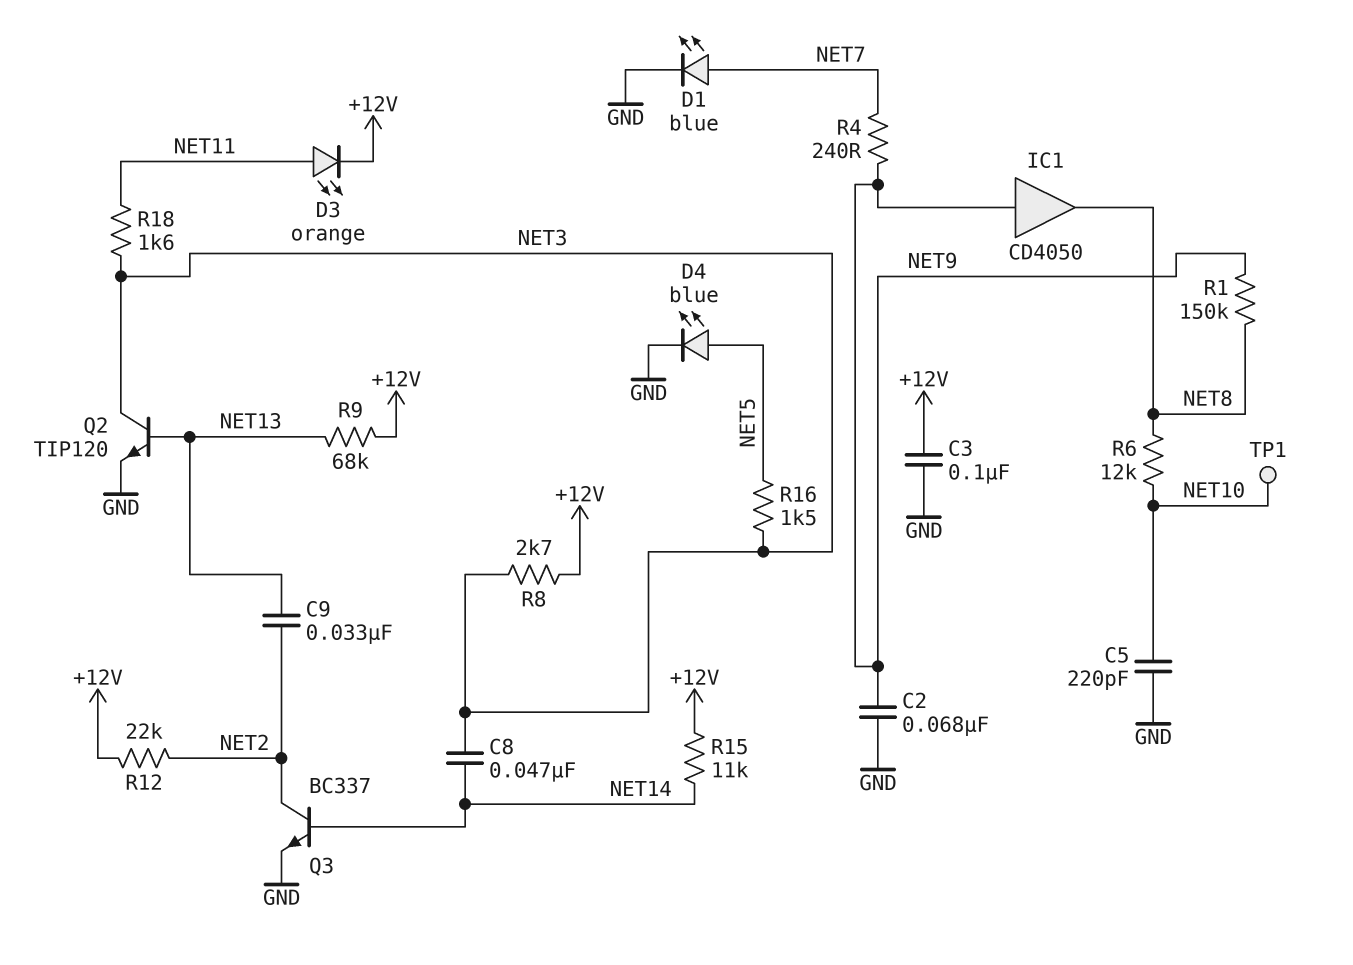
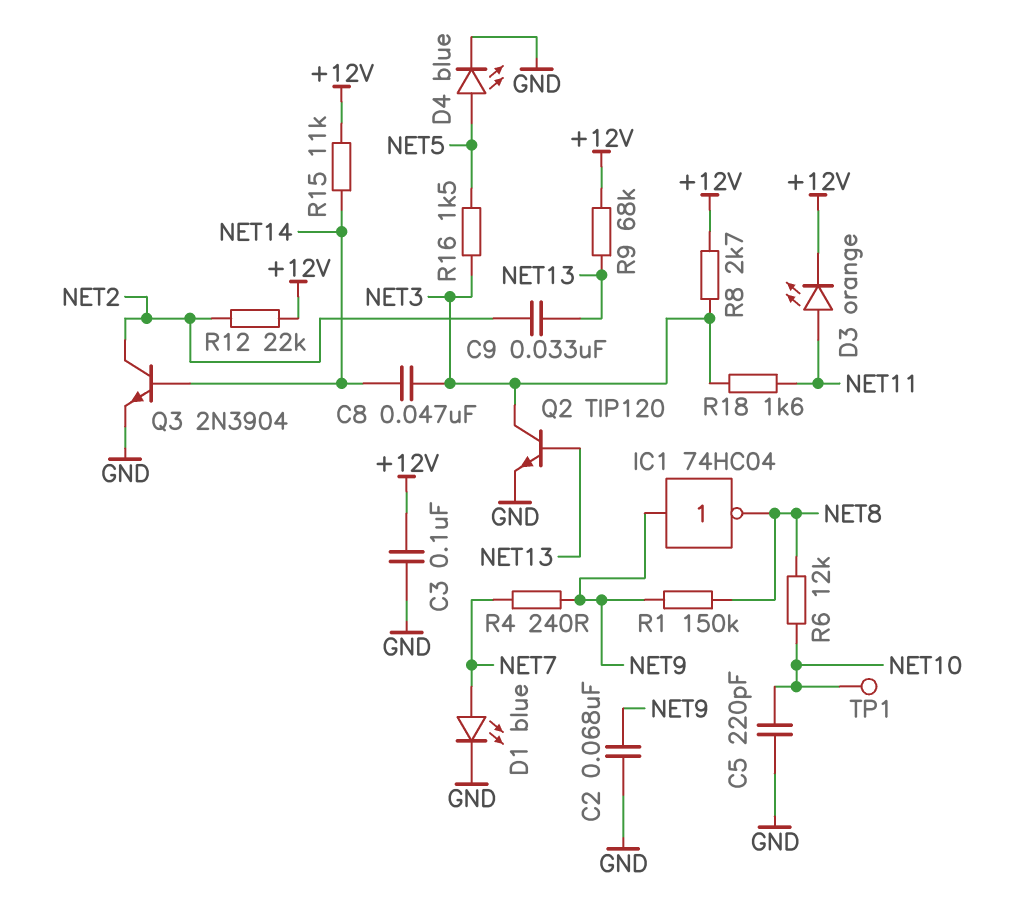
IC1: buffer CD4050 (in NET9, out NET8) -> NOT 74HC04 (in NET9, out NET8)
Q3: NPN BC337 (B NET14, C NET2, E GND) -> NPN 2N3904 (B NET14, C NET2, E GND)

